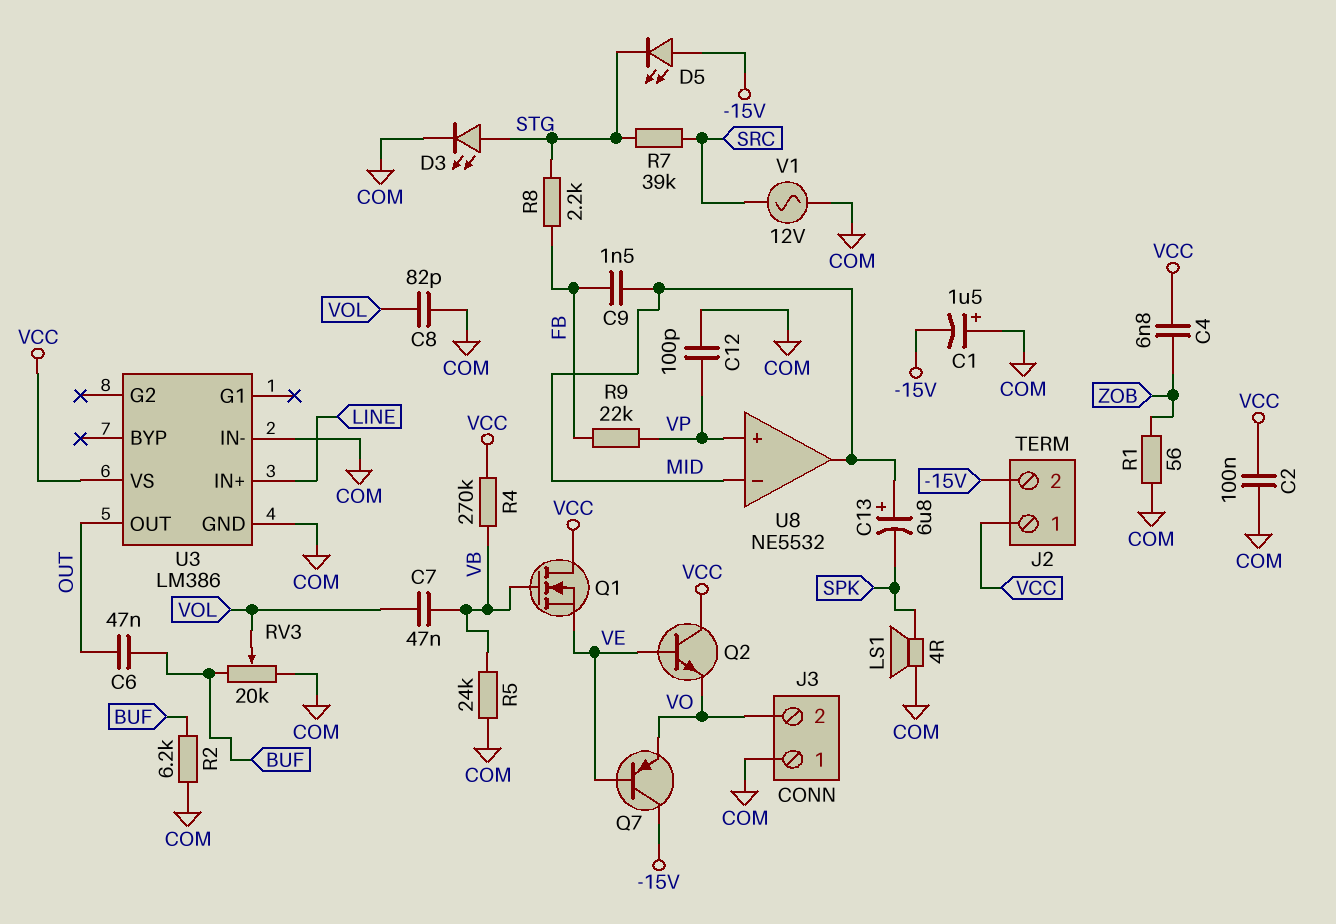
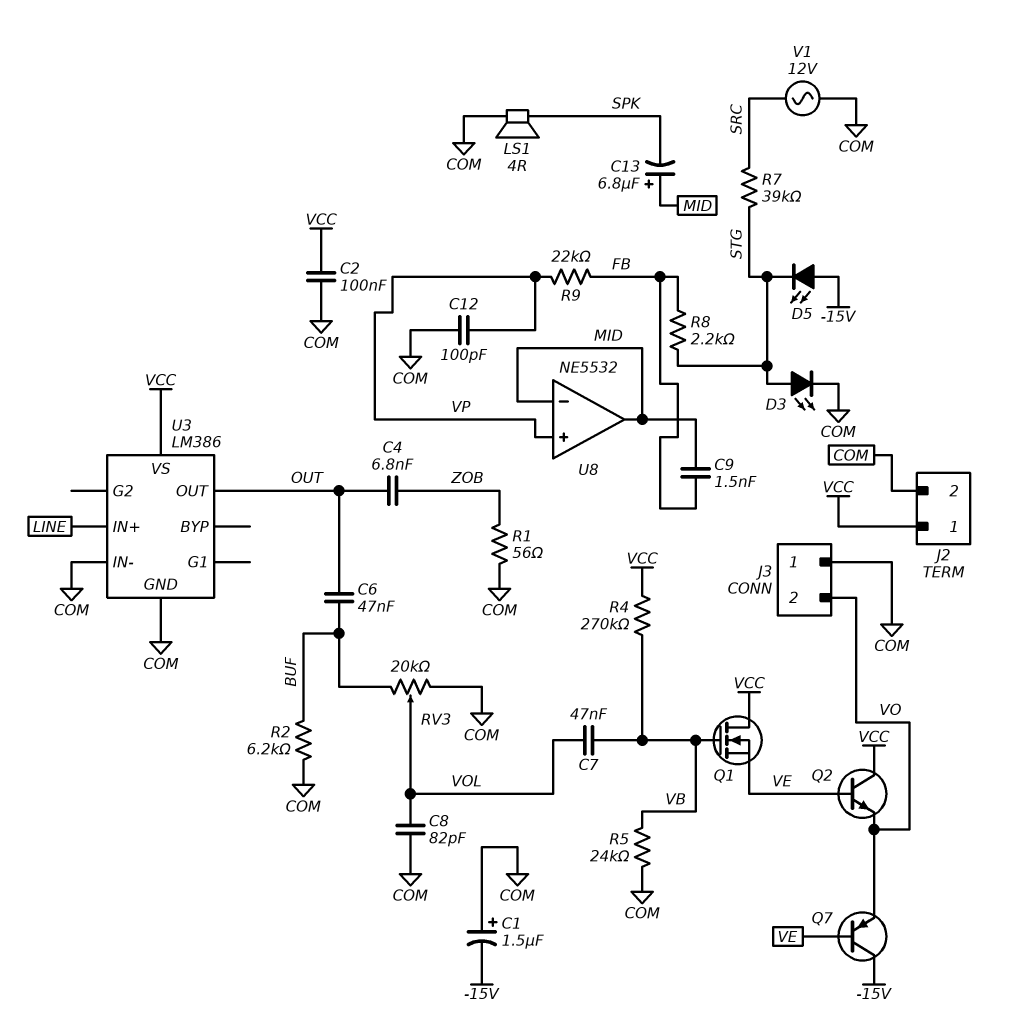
C4: 6.8nF (VCC, ZOB) -> 6.8nF (OUT, ZOB)
J2 pin 2: -15V -> COM

